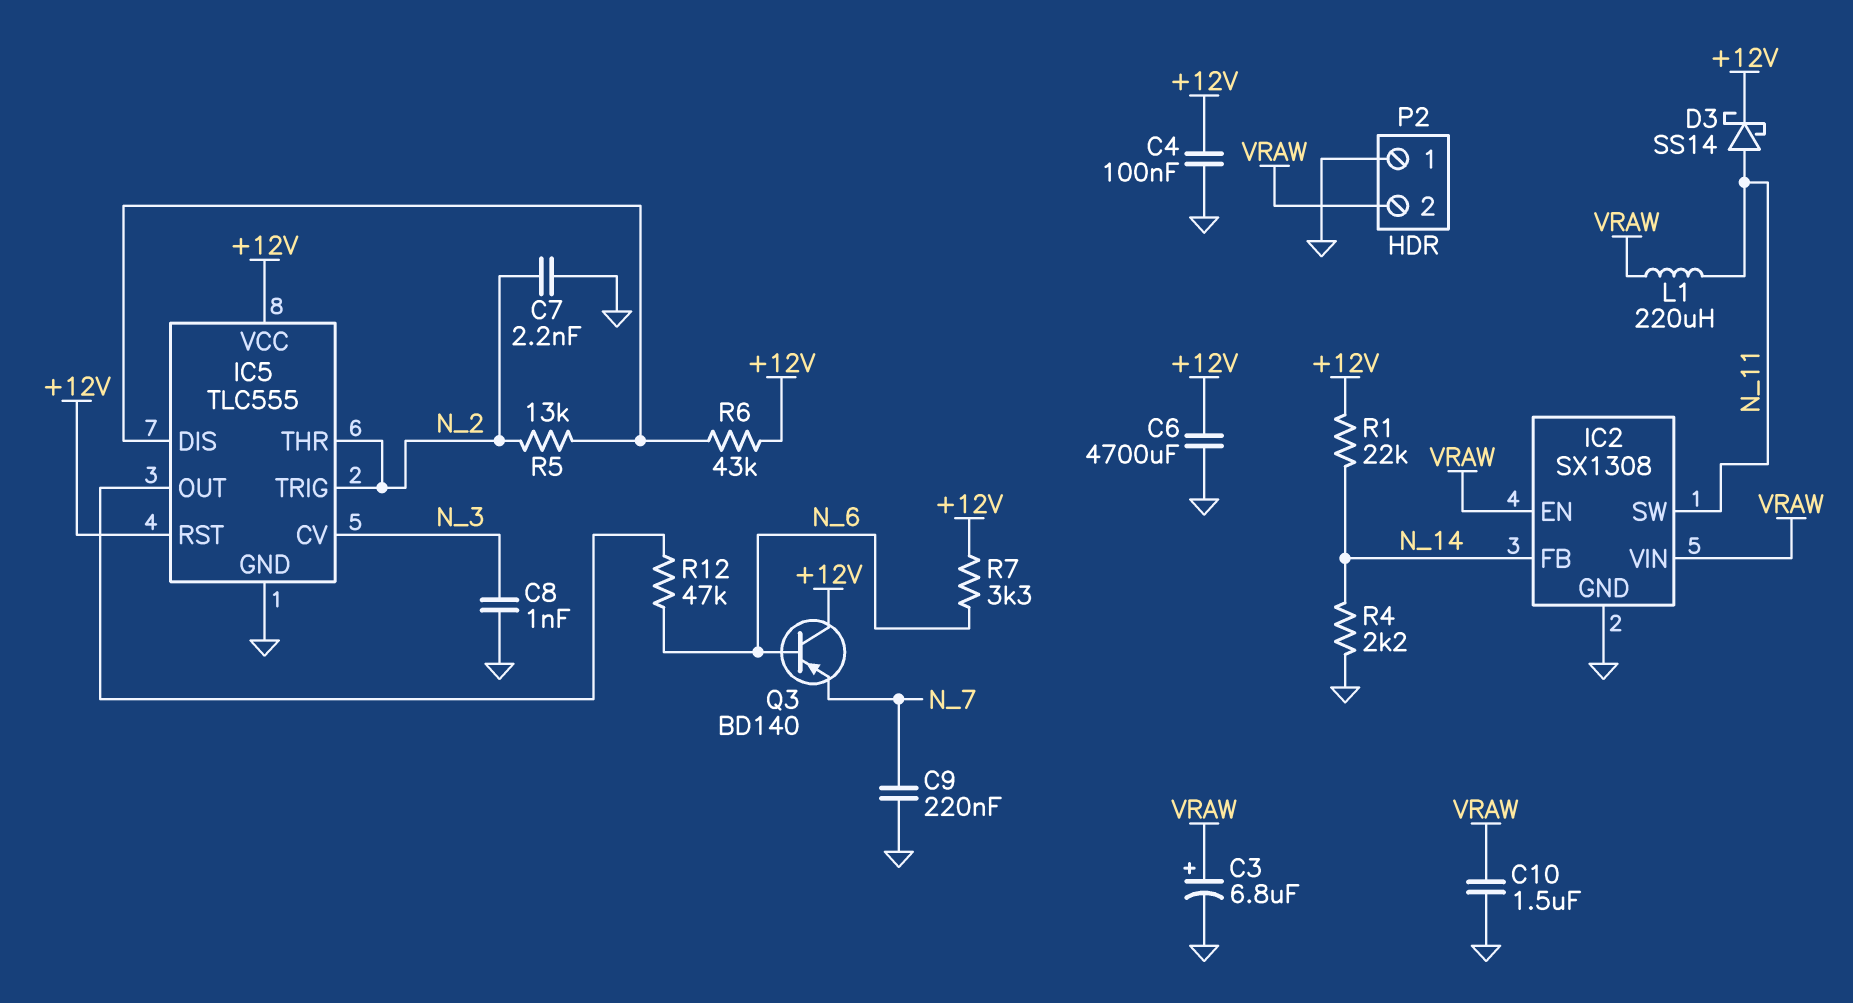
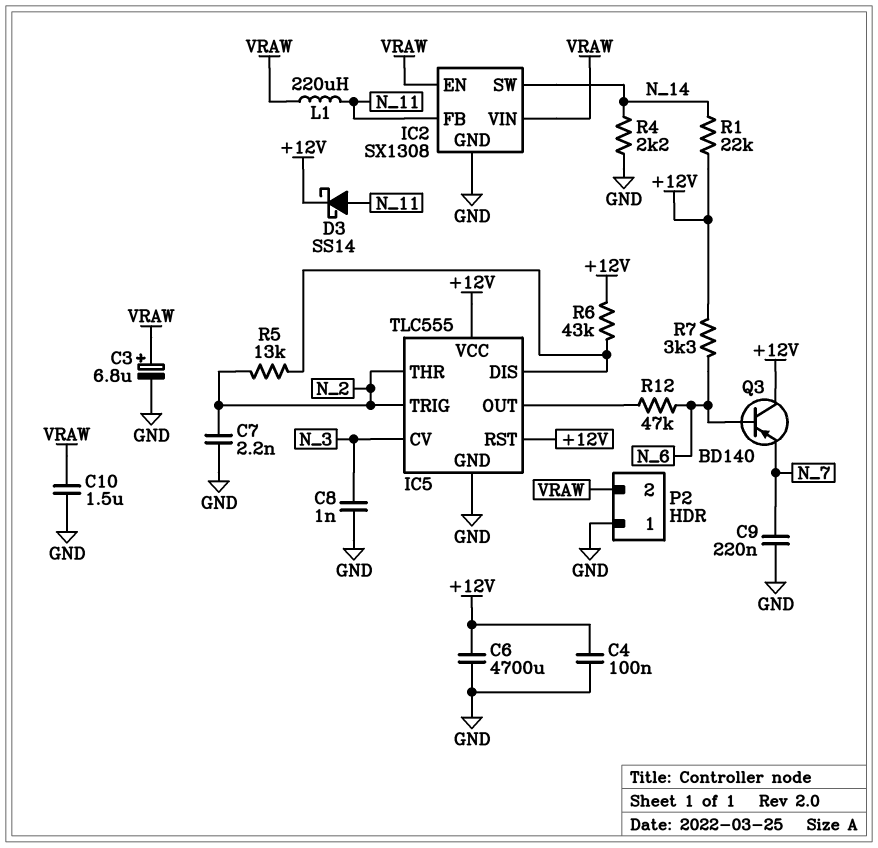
IC2 pin FB: N_14 -> N_11
IC2 pin SW: N_11 -> N_14

